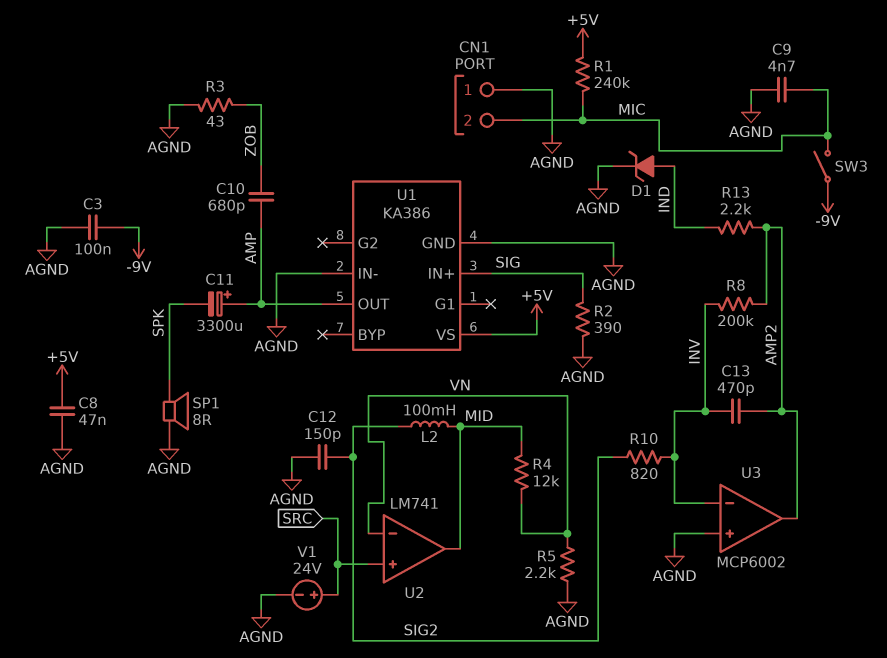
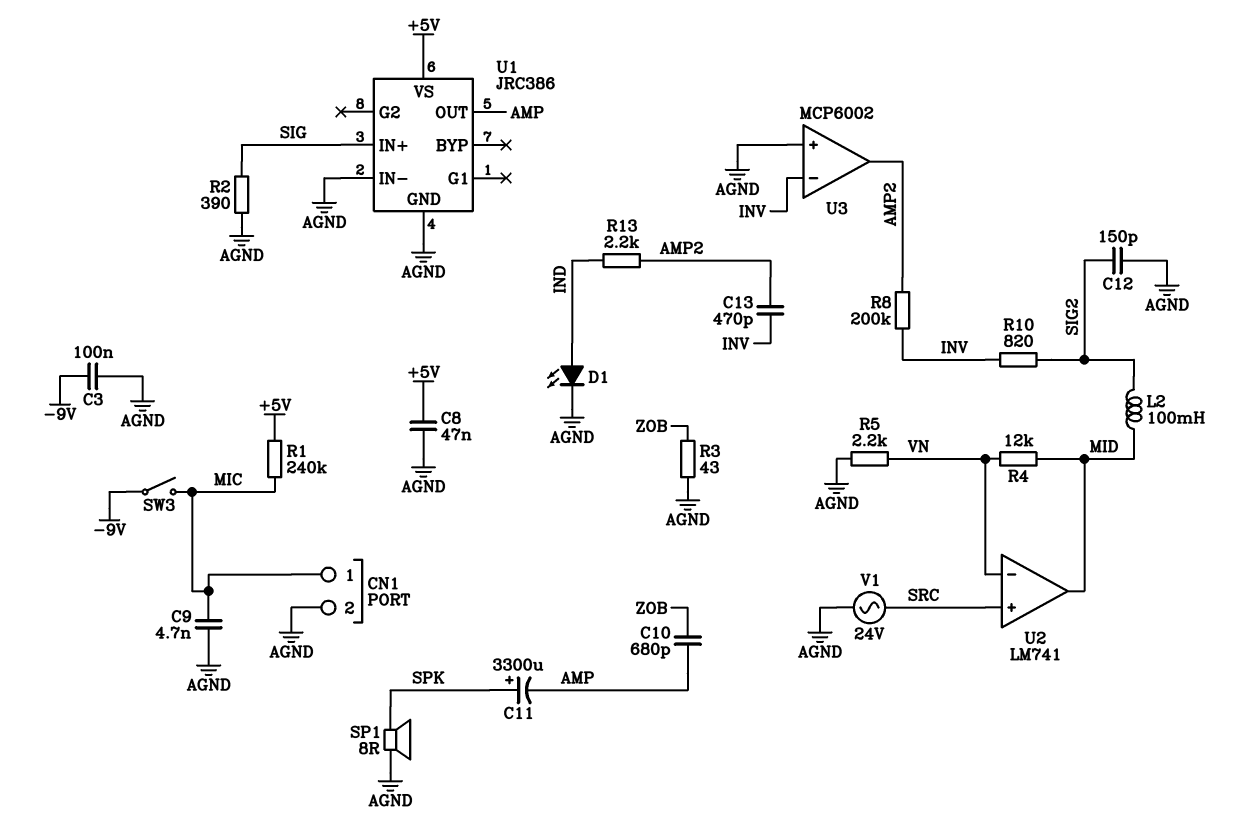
C11: 3300uF (plus AMP, minus SPK) -> 3300uF (plus SPK, minus AMP)
CN1 pin 1: AGND -> MIC
CN1 pin 2: MIC -> AGND
D1: zener (A IND, K AGND) -> LED (A IND, K AGND)
U1: KA386 -> JRC386
V1: 24V (plus SRC, minus AGND) -> AC 24V (AGND, SRC)

